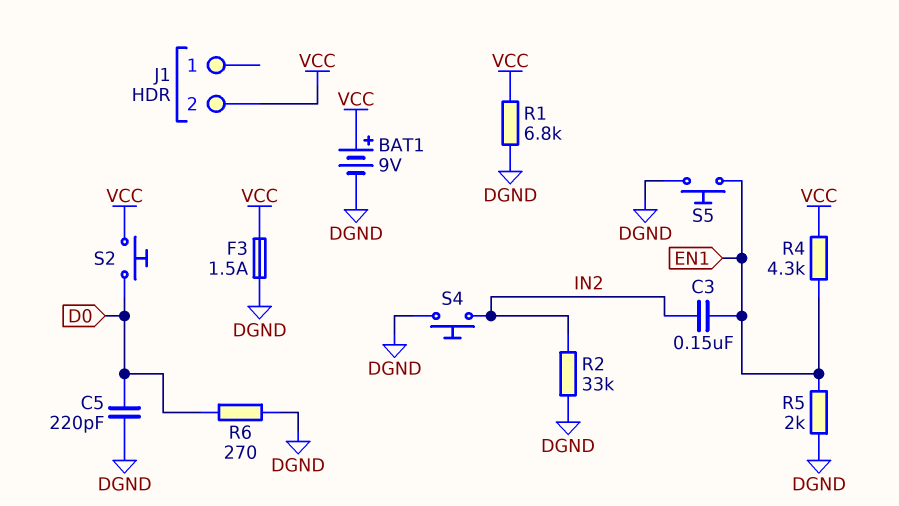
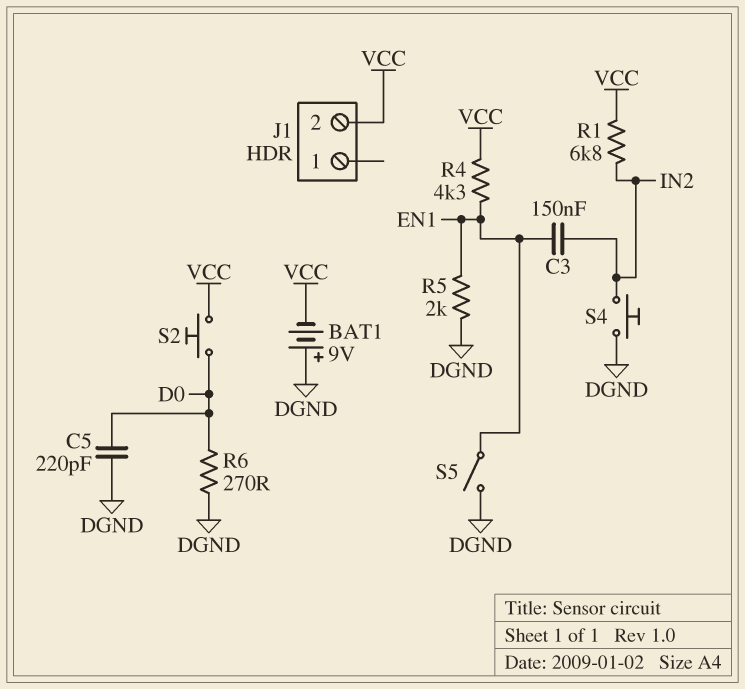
BAT1: 9V (plus VCC, minus DGND) -> 9V (plus DGND, minus VCC)
F3: 1.5A (DGND, VCC) -> none
R1: 6.8k (DGND, VCC) -> 6.8k (IN2, VCC)
R2: 33k (DGND, IN2) -> none
S5: button (DGND, EN1) -> switch (DGND, EN1)

